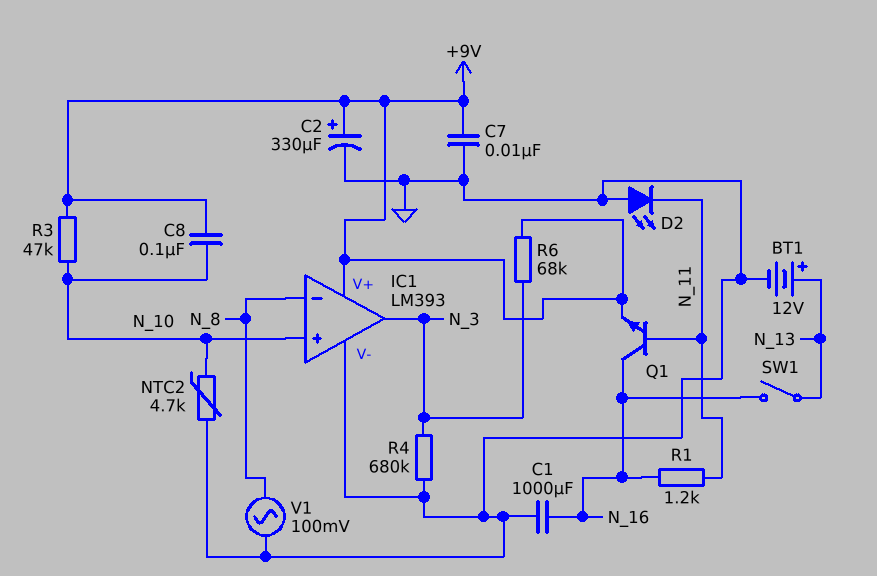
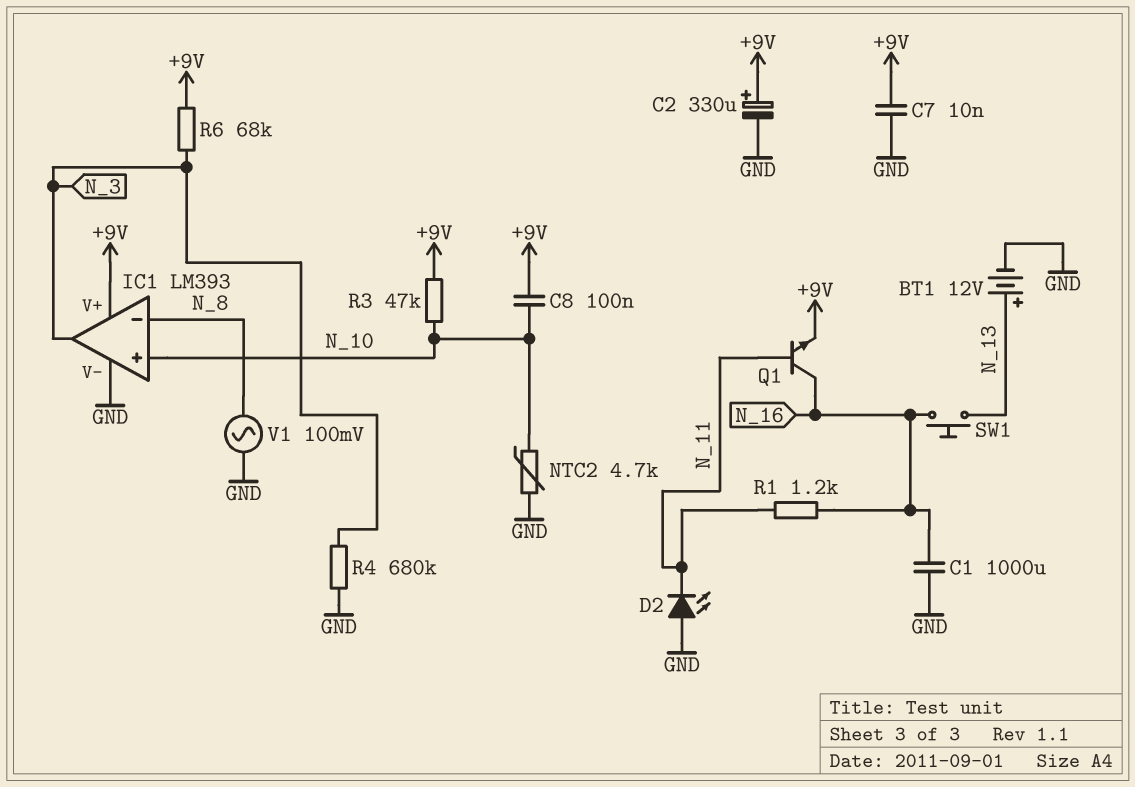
SW1: switch (N_13, N_16) -> button (N_13, N_16)

